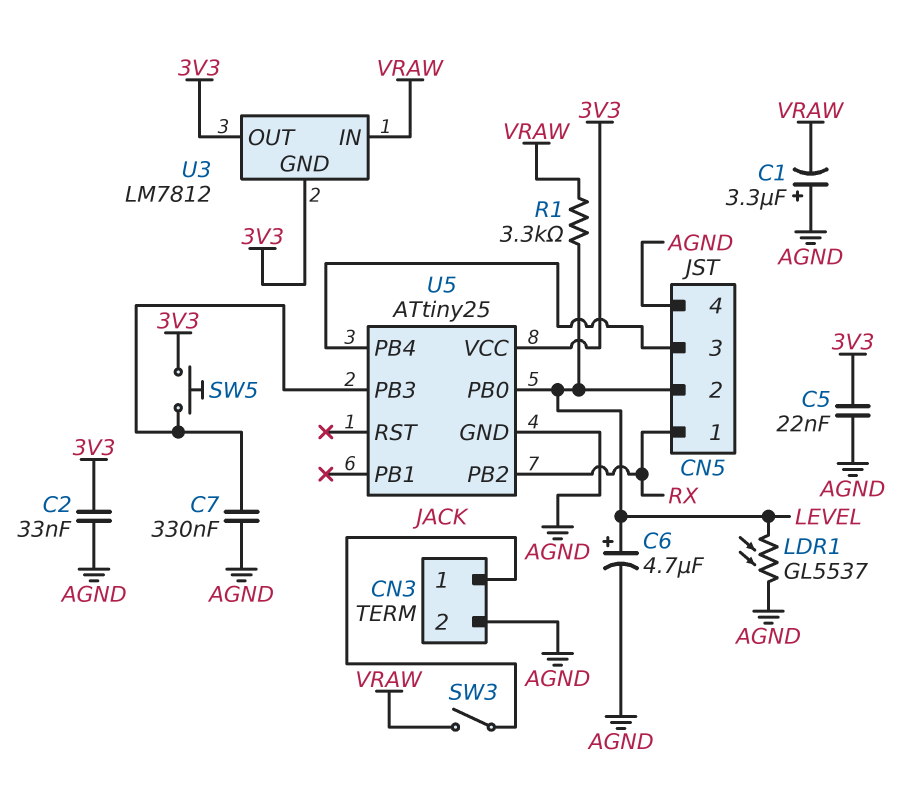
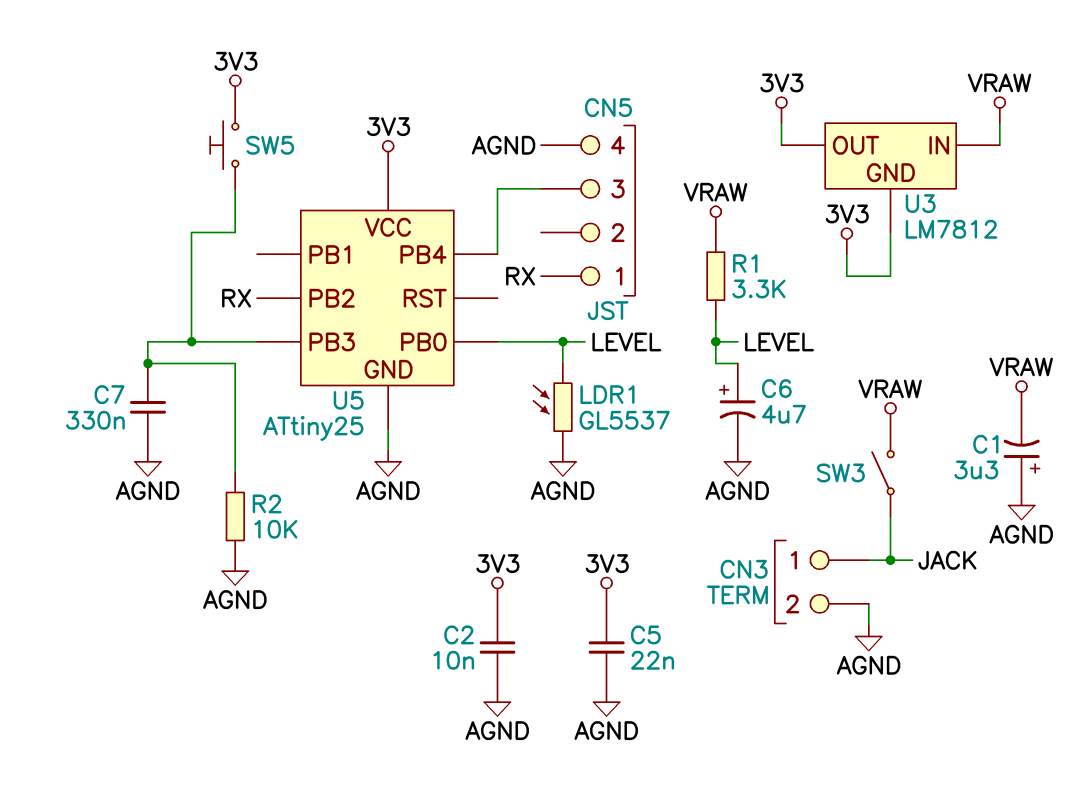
C2: 33nF (3V3, AGND) -> 10nF (3V3, AGND)
CN5 pin 2: LEVEL -> none
R2: none -> 10k (AGND, U5/PB3)

